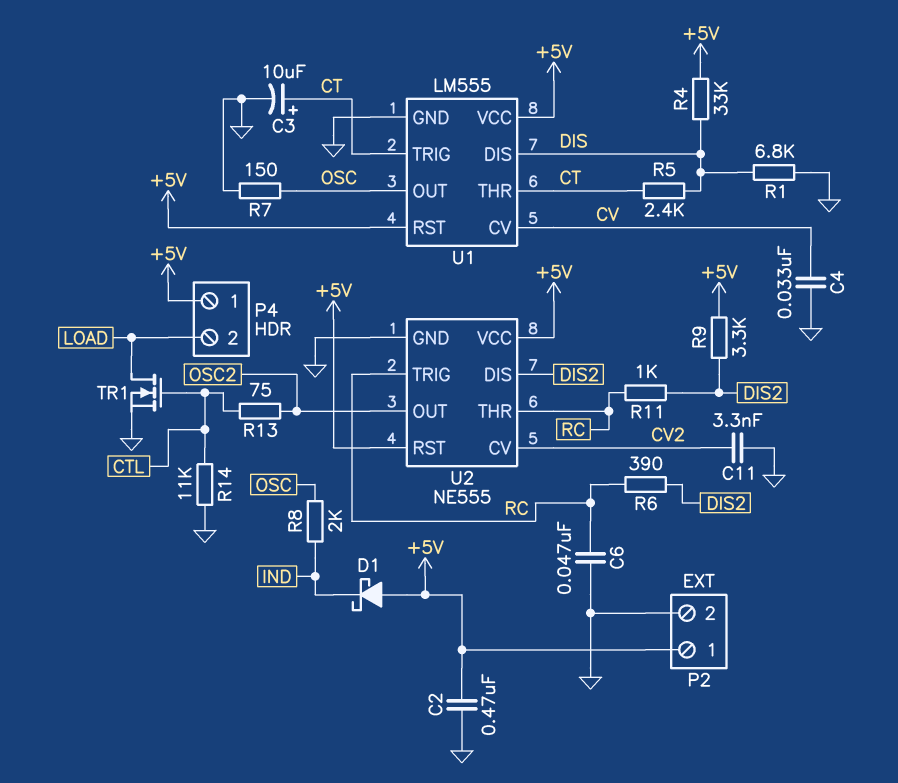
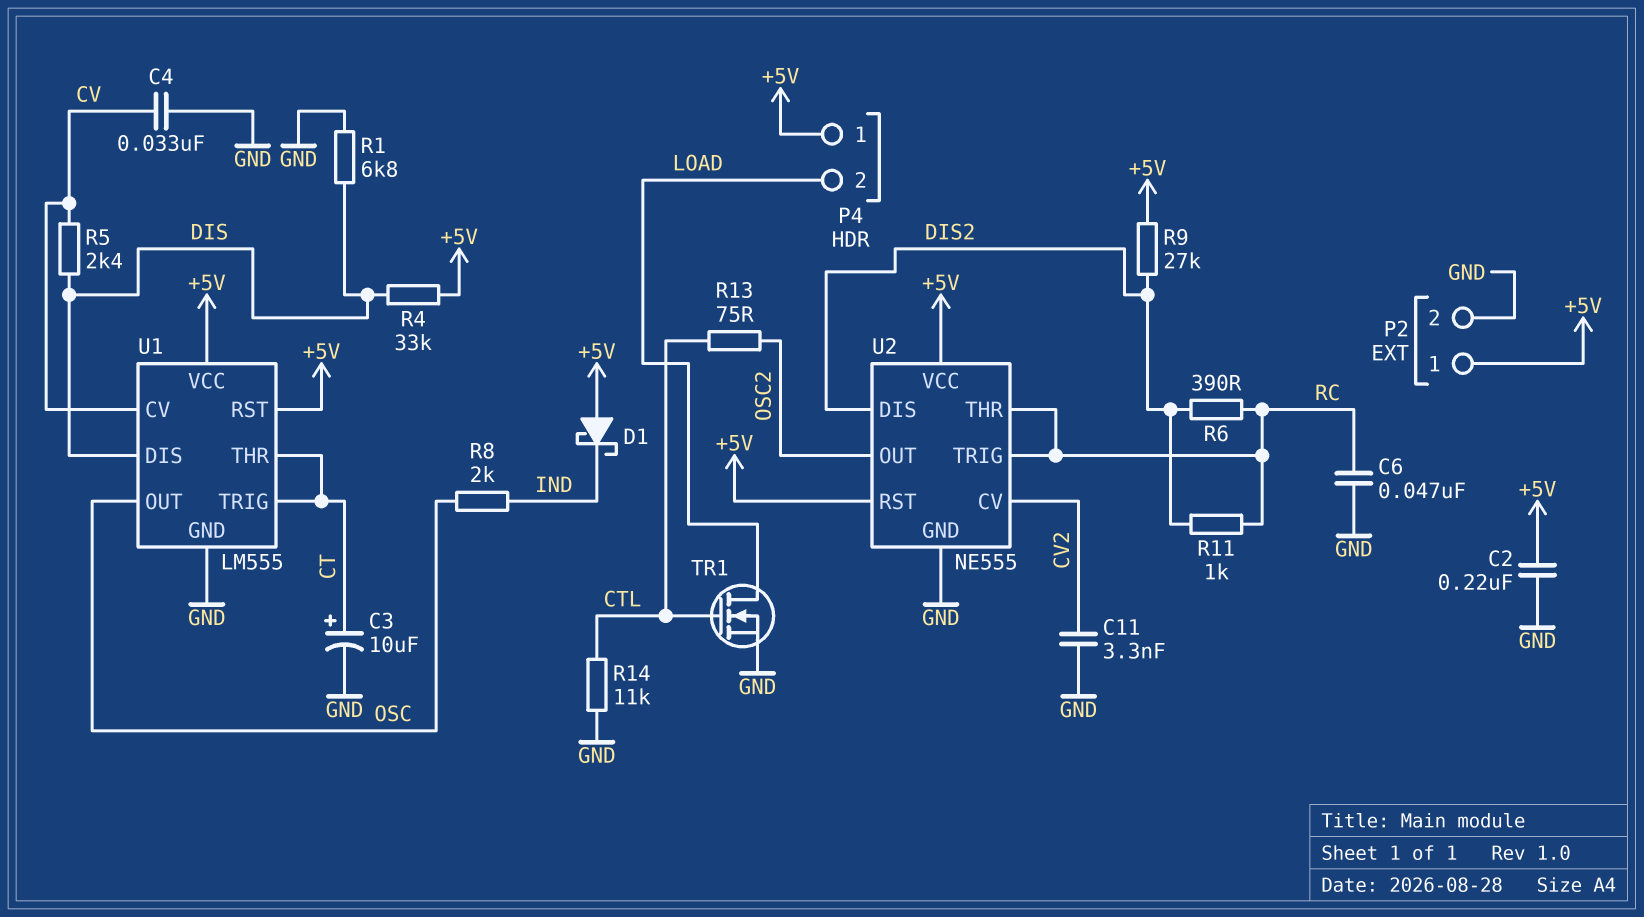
C2: 470nF (+5V, GND) -> 220nF (+5V, GND)
R5: 2.4k (CT, DIS) -> 2.4k (CV, DIS)
R7: 150 (GND, OSC) -> none
R9: 3.3k (+5V, DIS2) -> 27k (+5V, DIS2)

